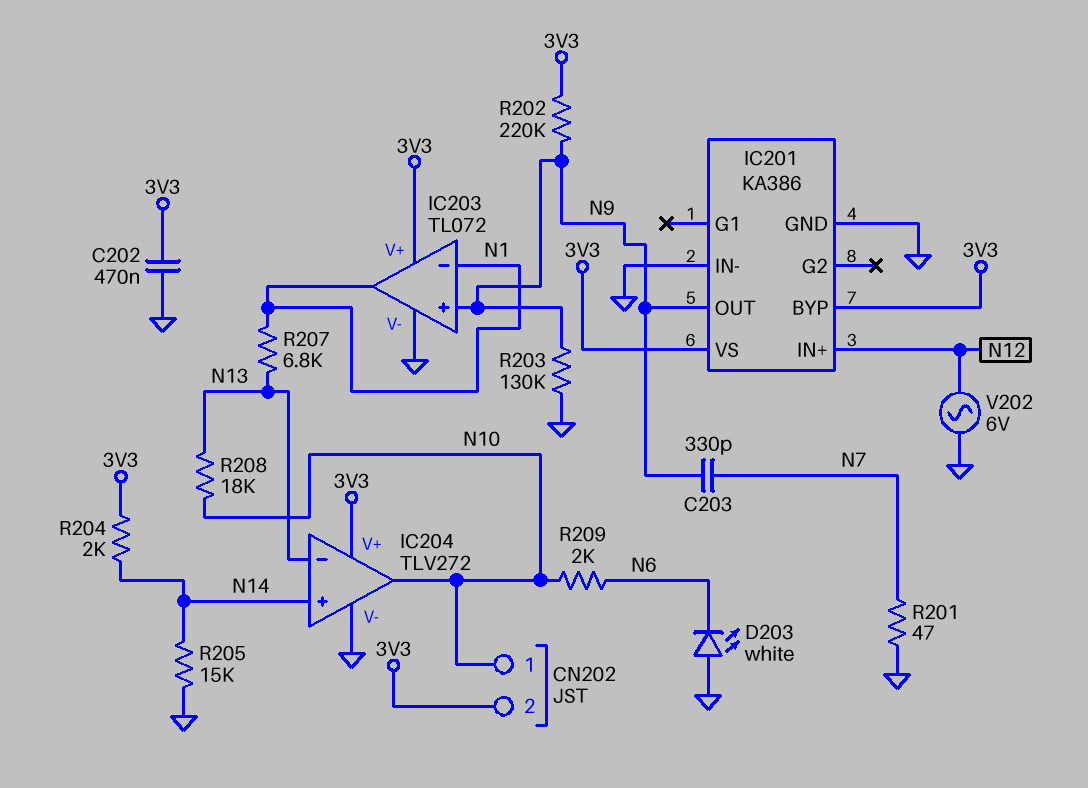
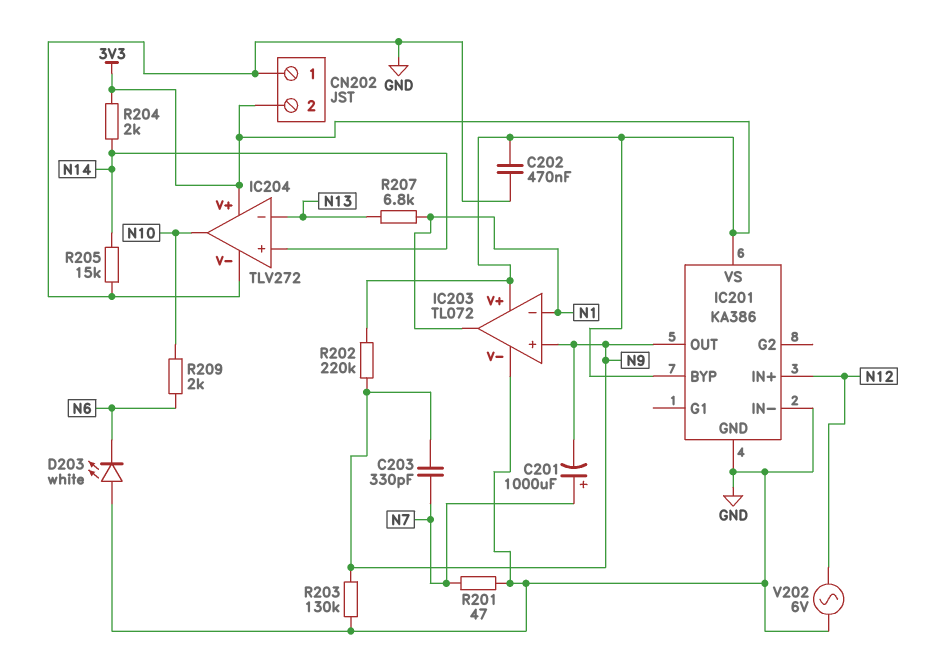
C201: none -> 1000uF (plus N7, minus N9)
CN202 pin 1: N10 -> GND
R208: 18k (N10, N13) -> none

